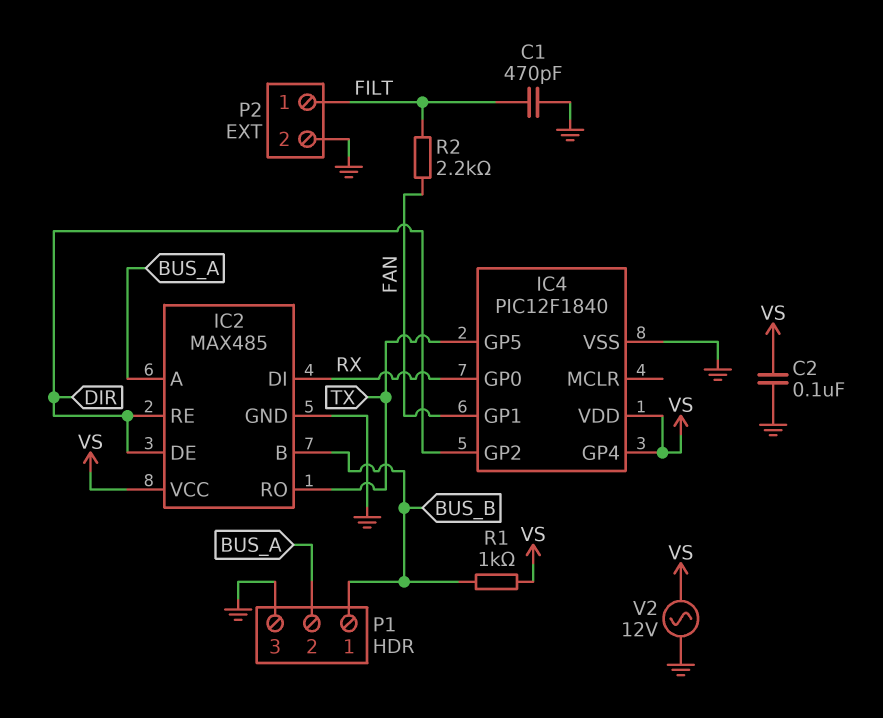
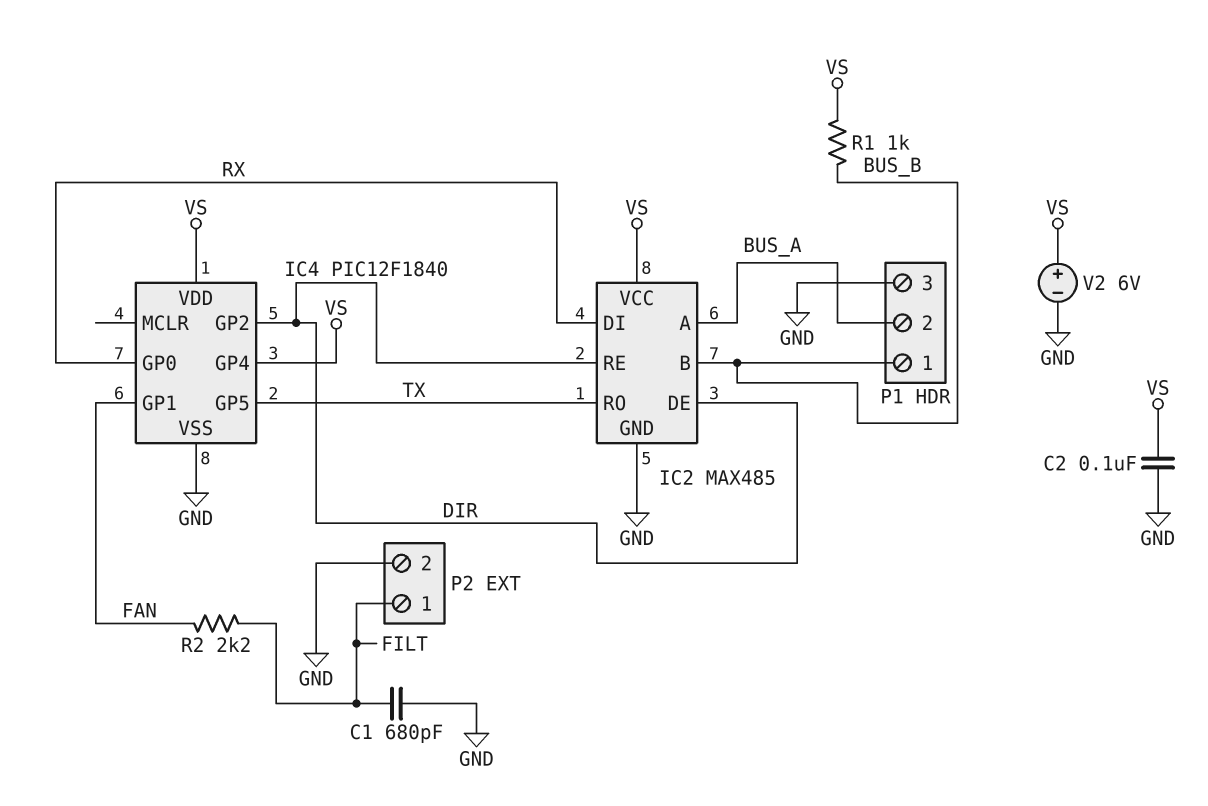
C1: 470pF (FILT, GND) -> 680pF (FILT, GND)
V2: AC 12V (GND, VS) -> 6V (plus VS, minus GND)

